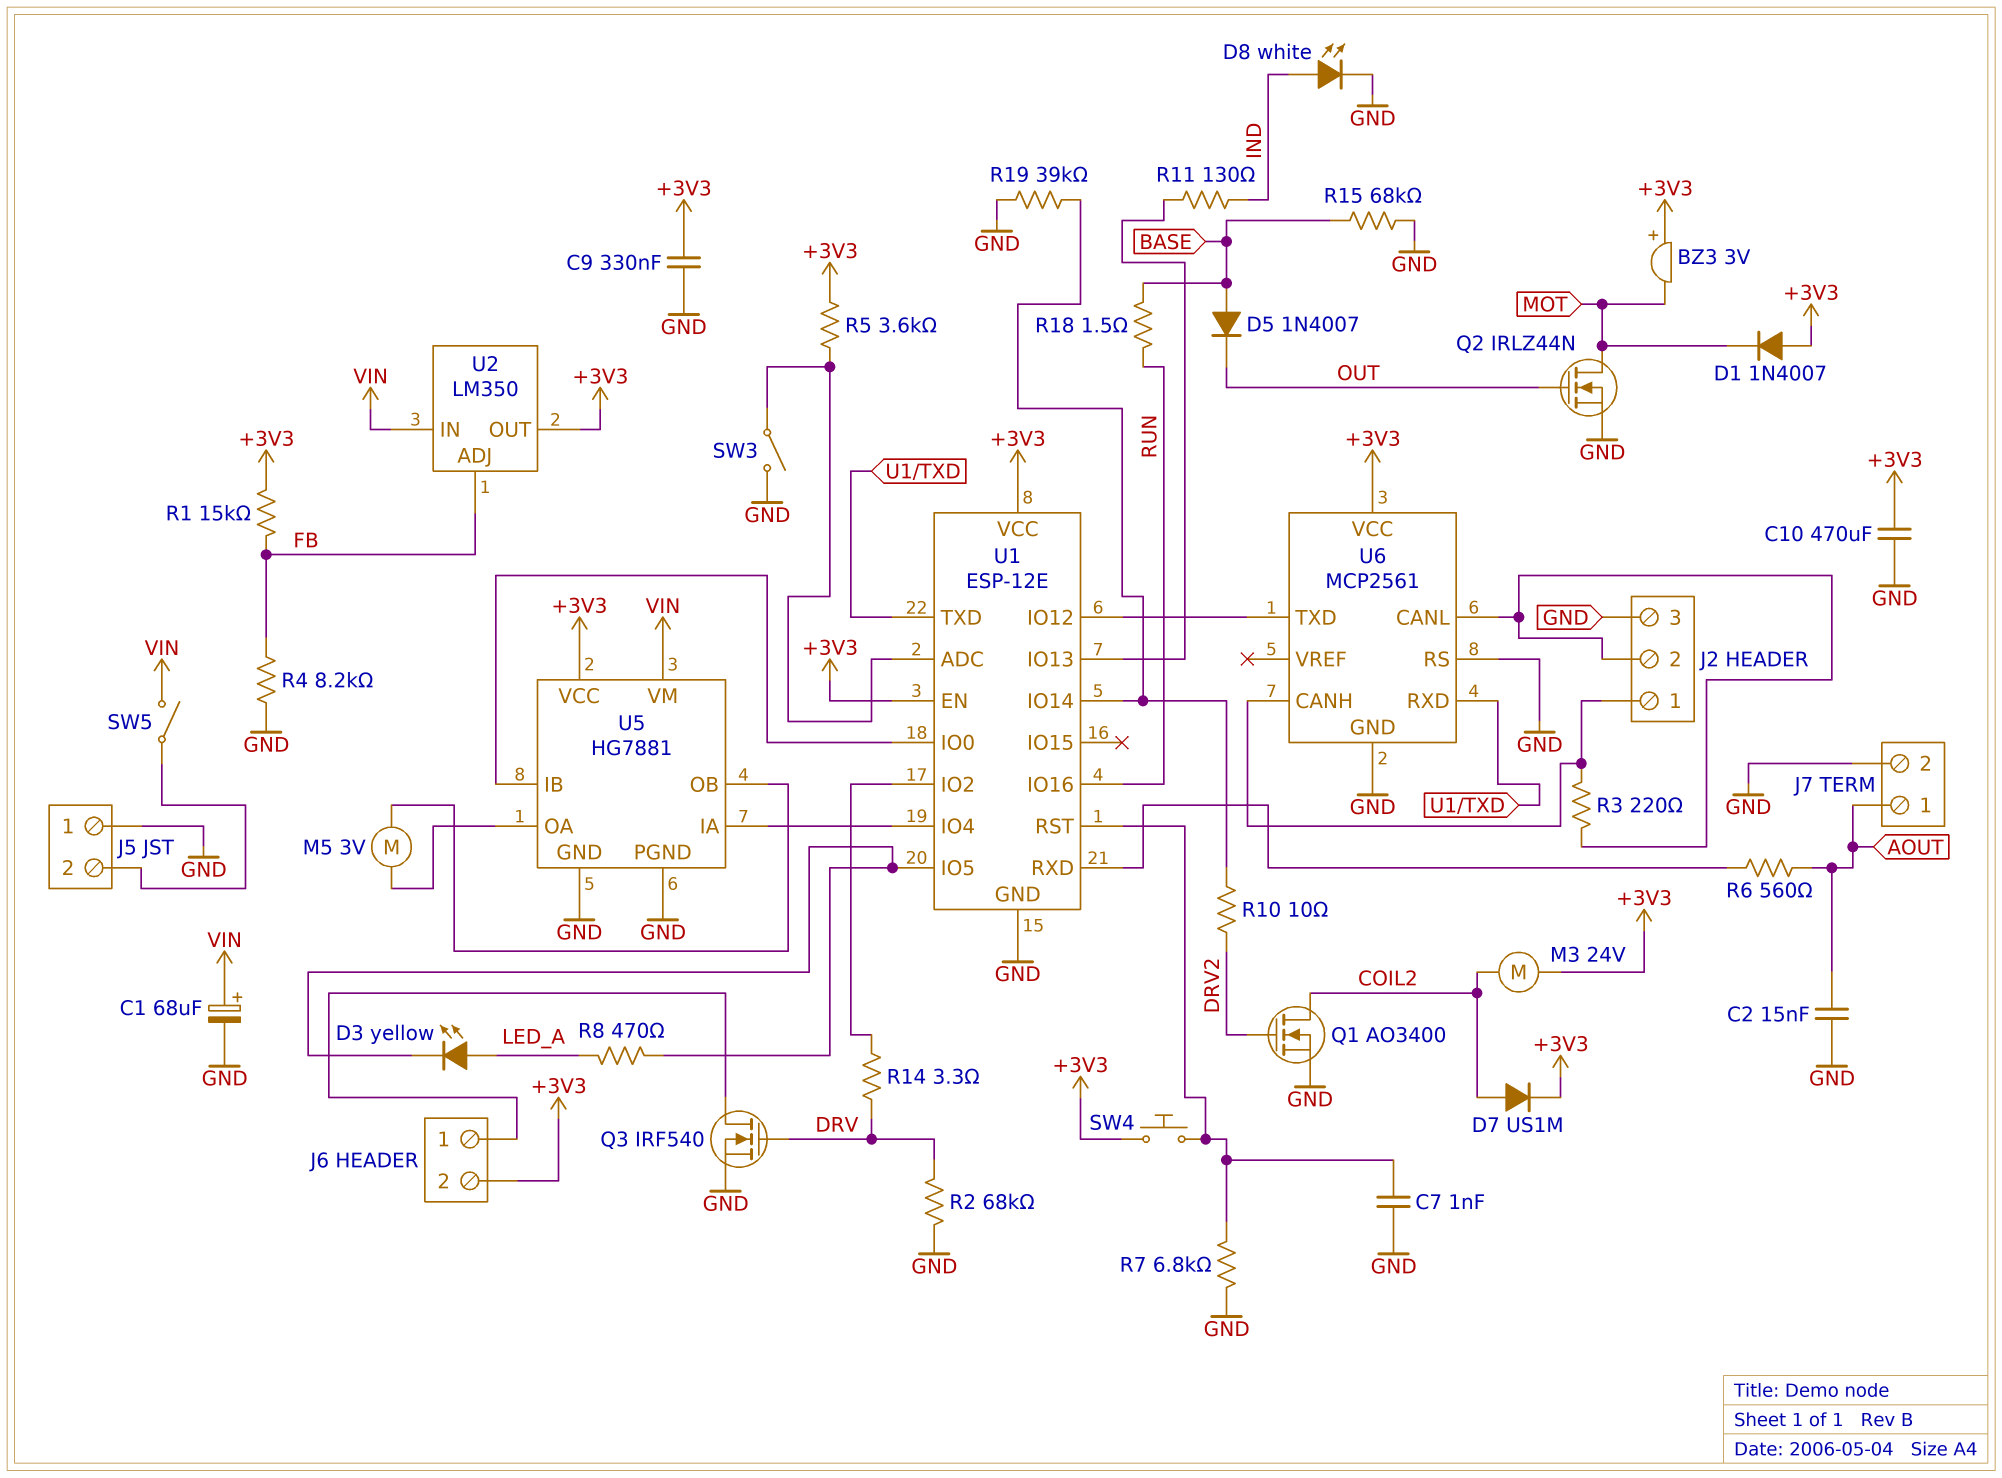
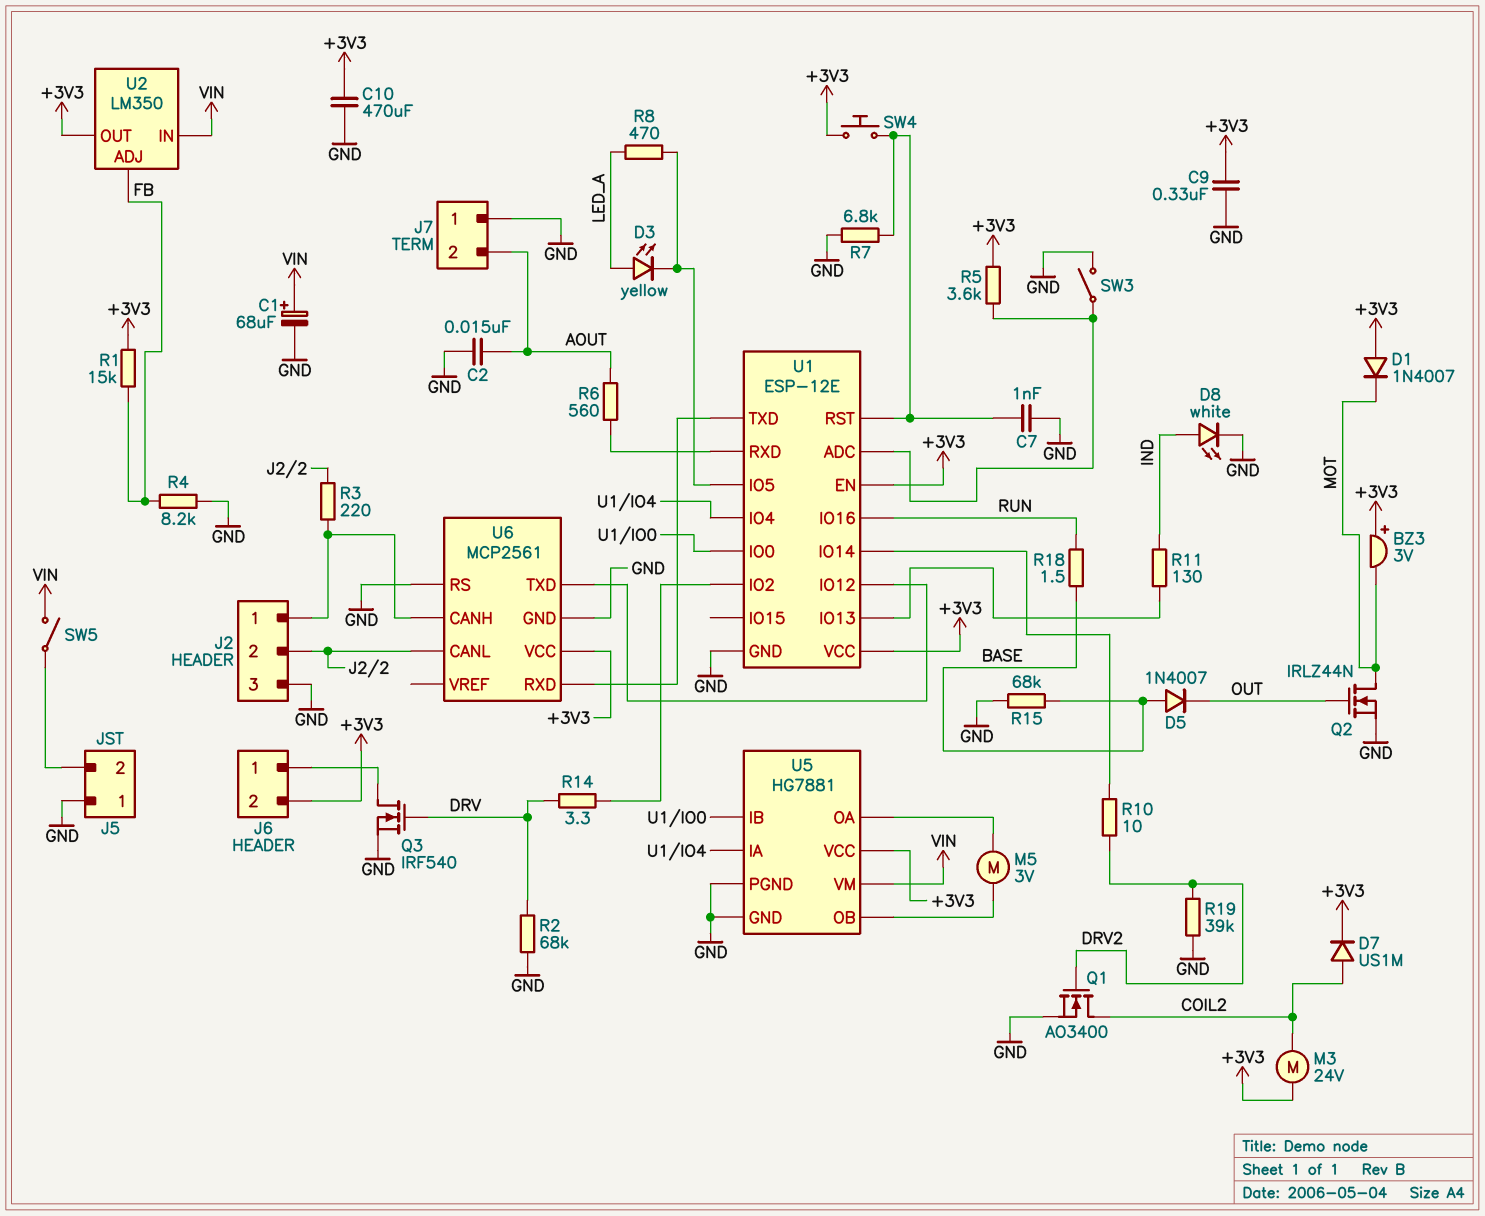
J7 pin 1: AOUT -> GND
J7 pin 2: GND -> AOUT
R19: 39k (GND, U1/IO14) -> 39k (DRV2, GND)

